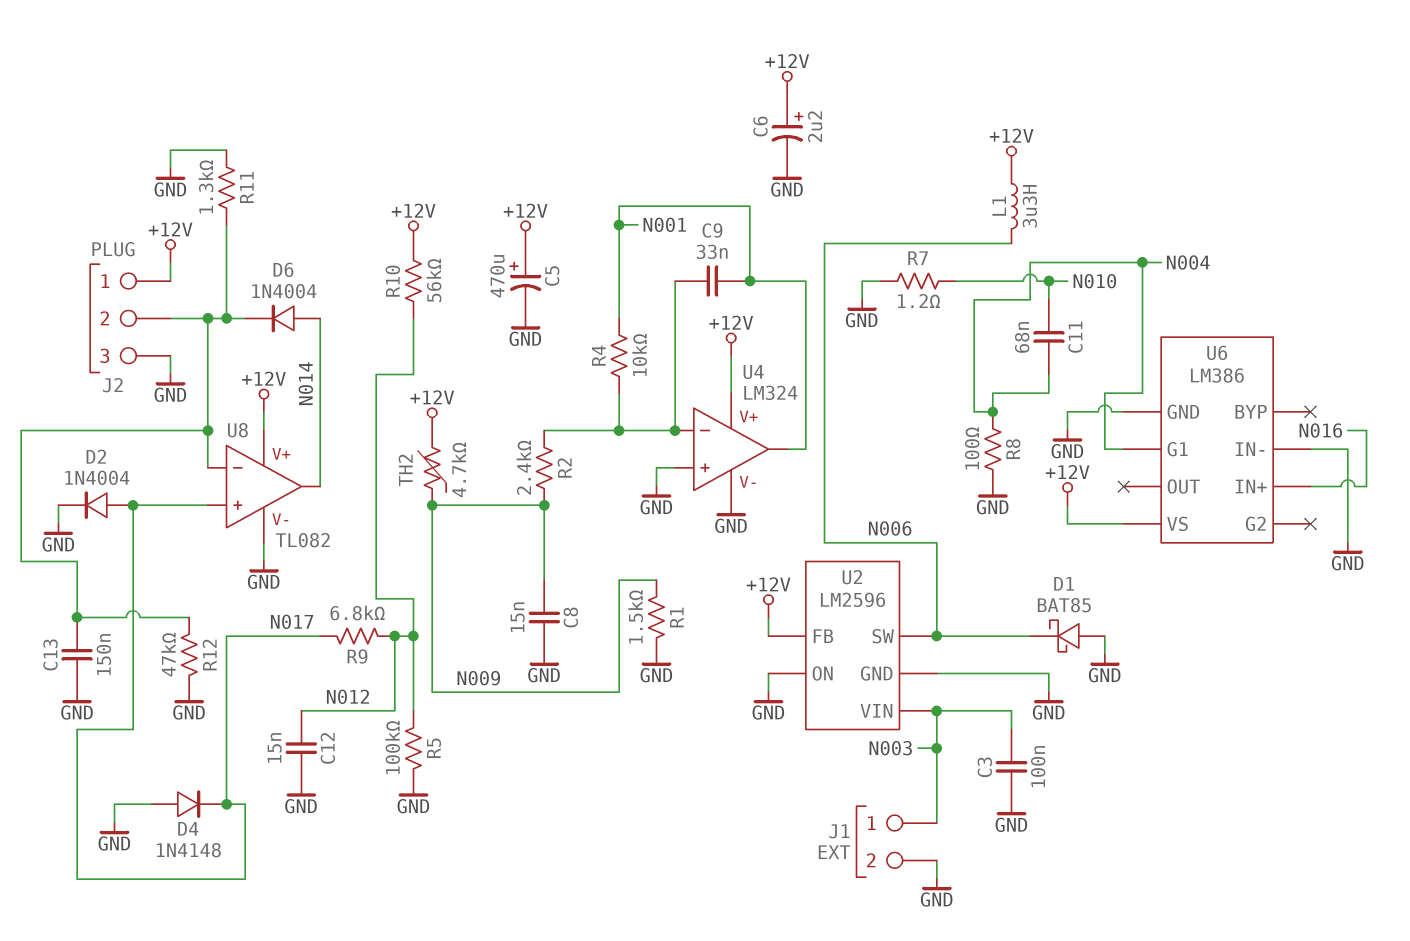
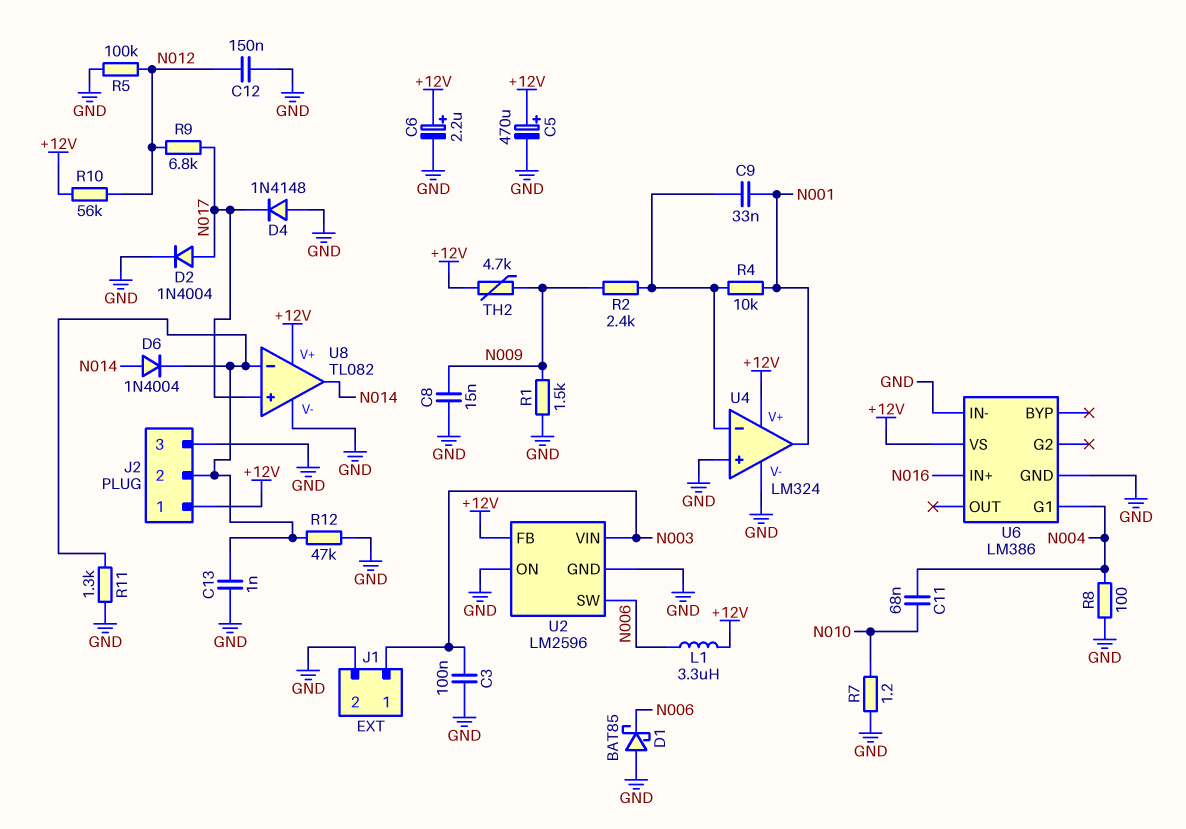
C12: 15nF (GND, N012) -> 150nF (GND, N012)
C13: 150nF (GND, J2/2) -> 1nF (GND, J2/2)

